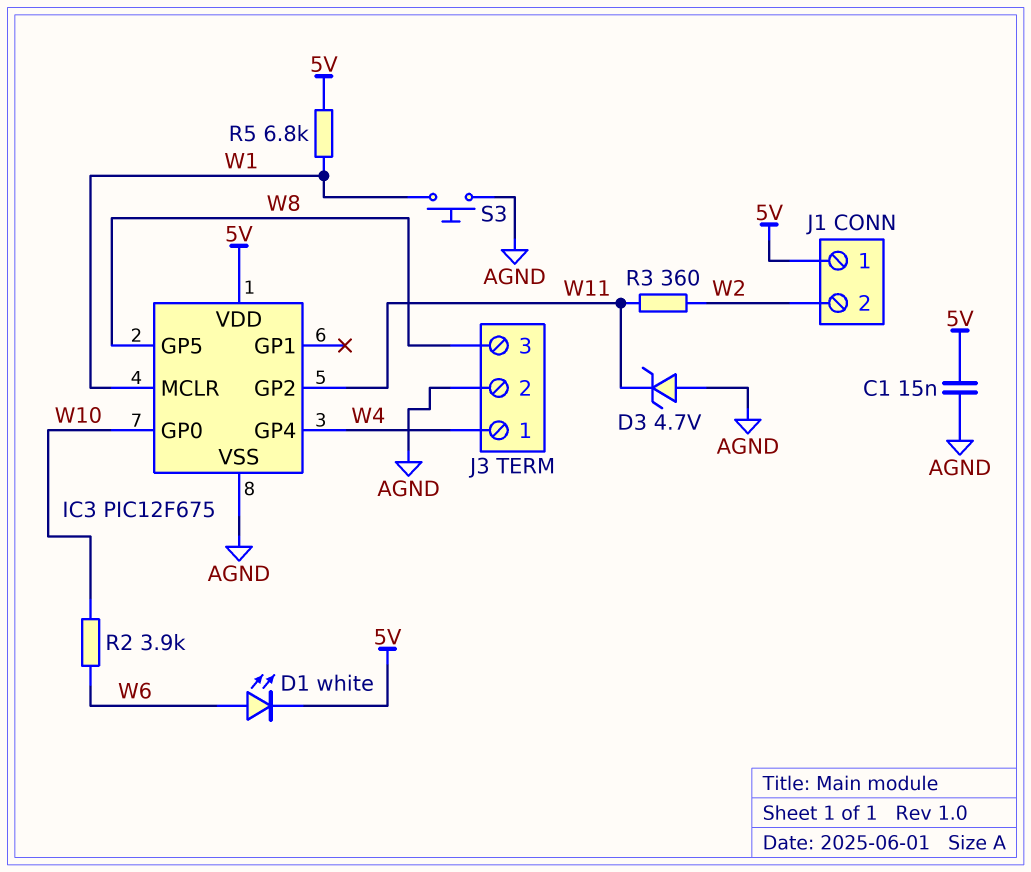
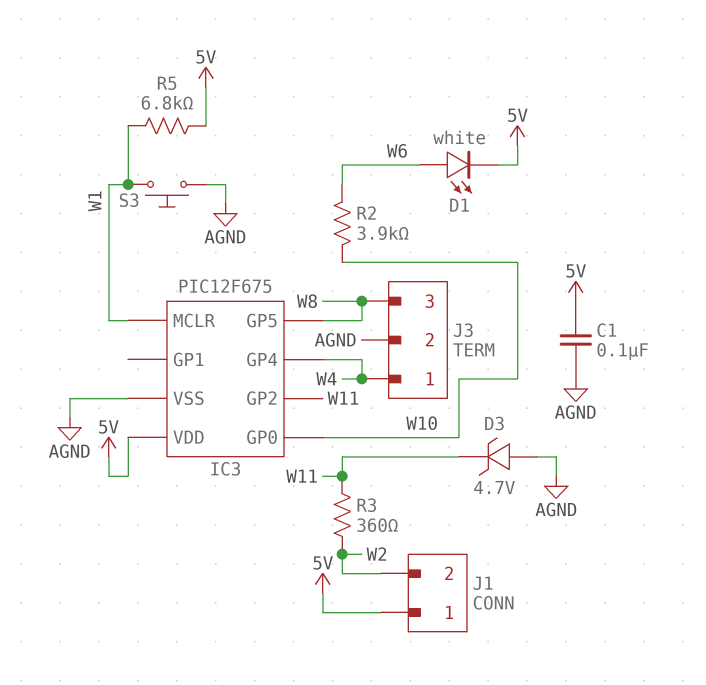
C1: 15nF (5V, AGND) -> 100nF (5V, AGND)

